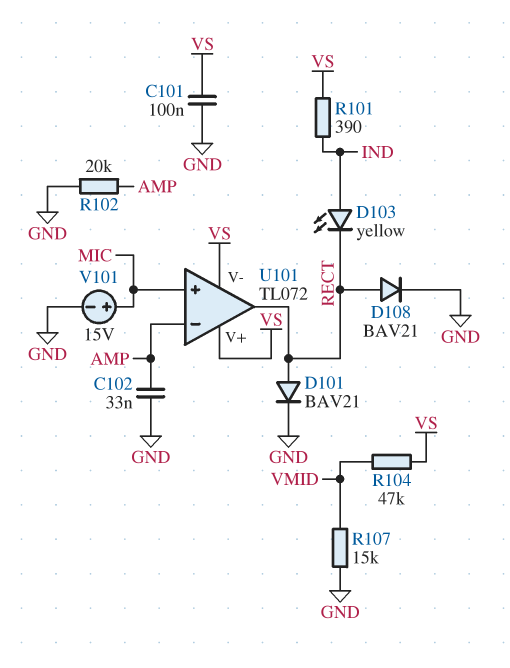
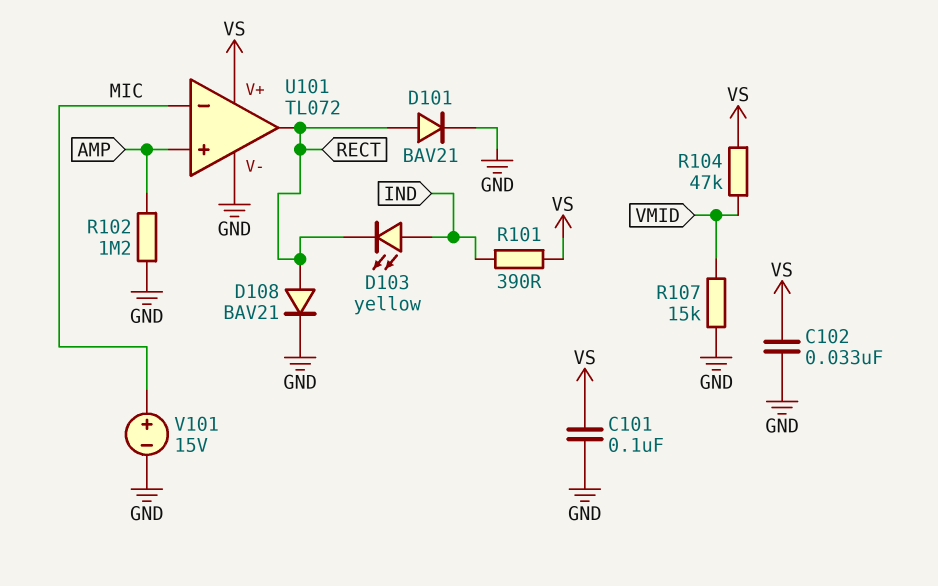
C102: 33nF (AMP, GND) -> 33nF (GND, VS)
R102: 20k (AMP, GND) -> 1.2M (AMP, GND)
U101 pin V-: VS -> GND
U101 pin in+: MIC -> AMP
U101 pin in-: AMP -> MIC

